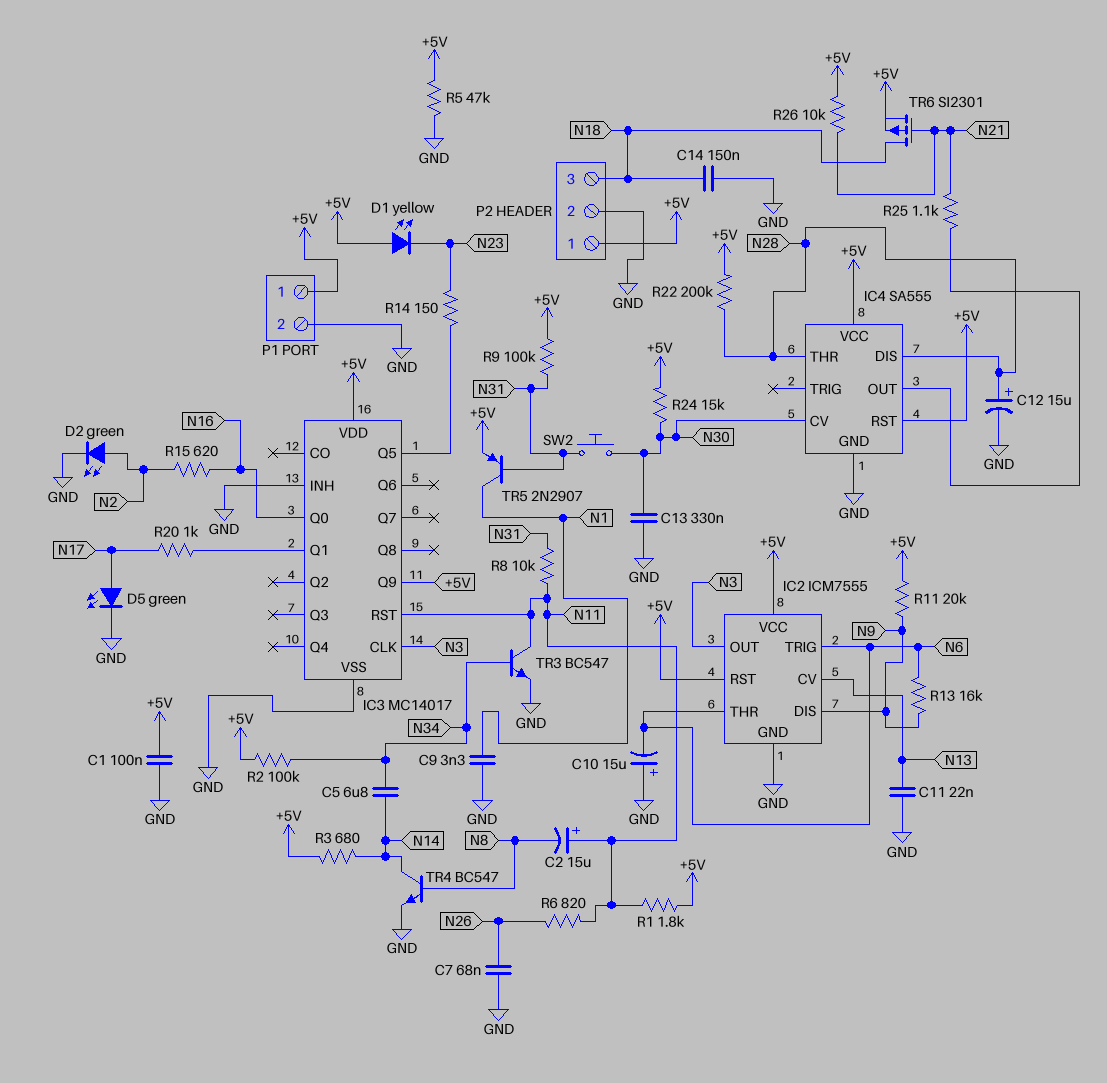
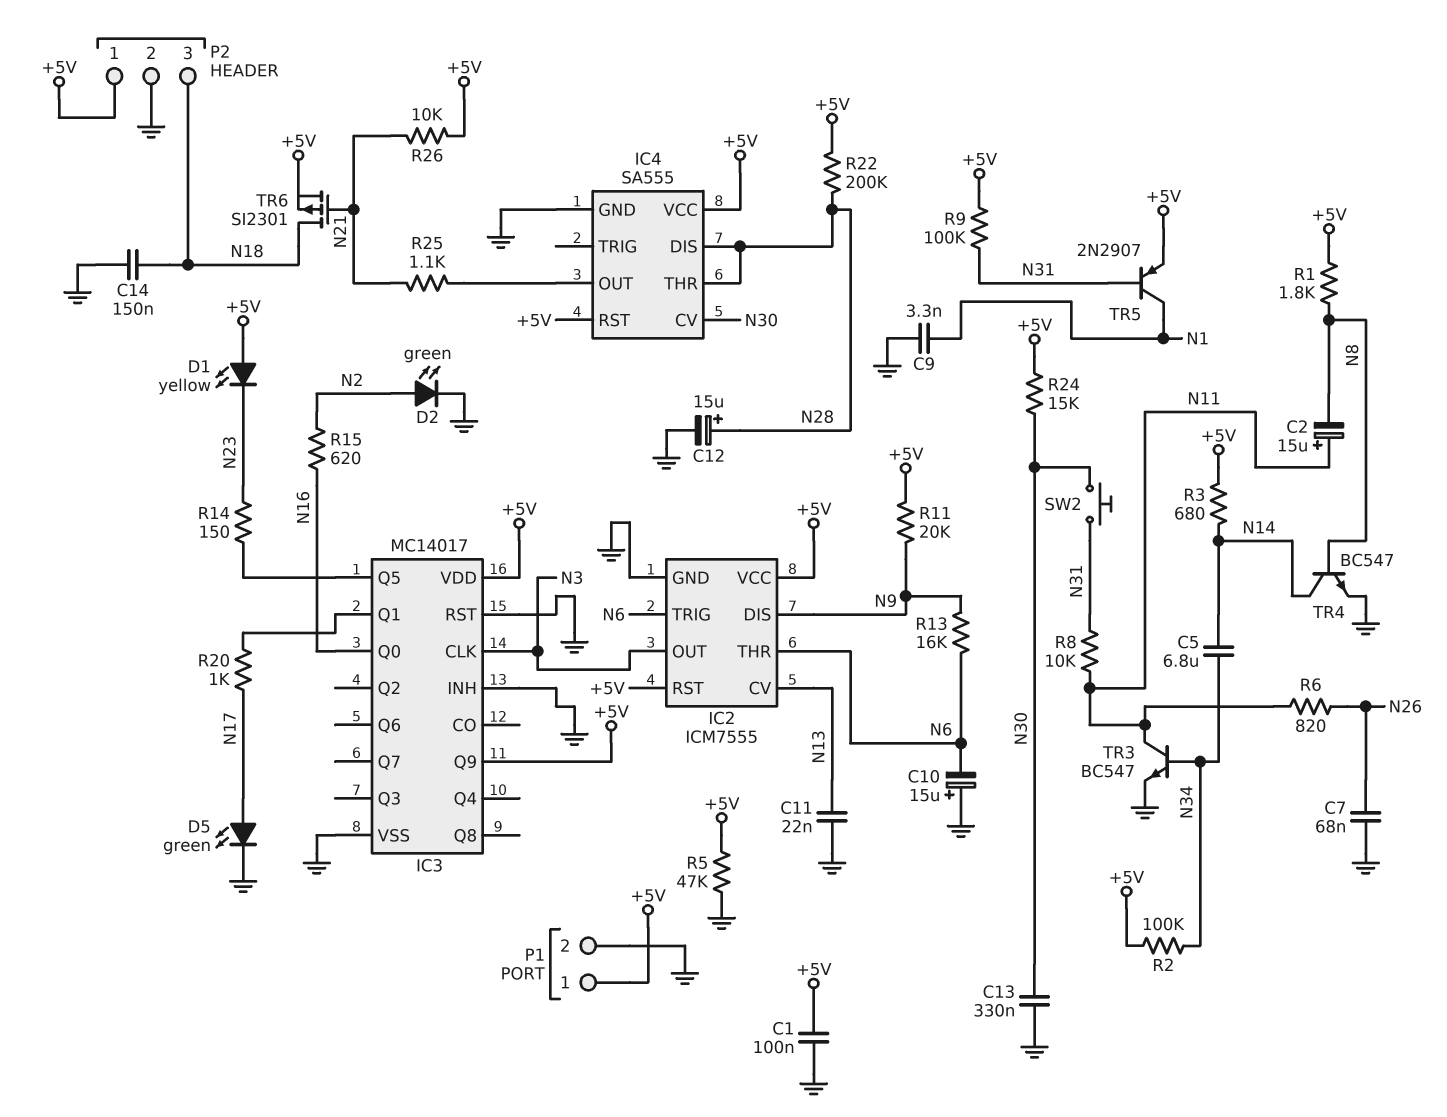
IC3 pin RST: N11 -> GND
R1: 1.8k (+5V, N11) -> 1.8k (+5V, N8)

